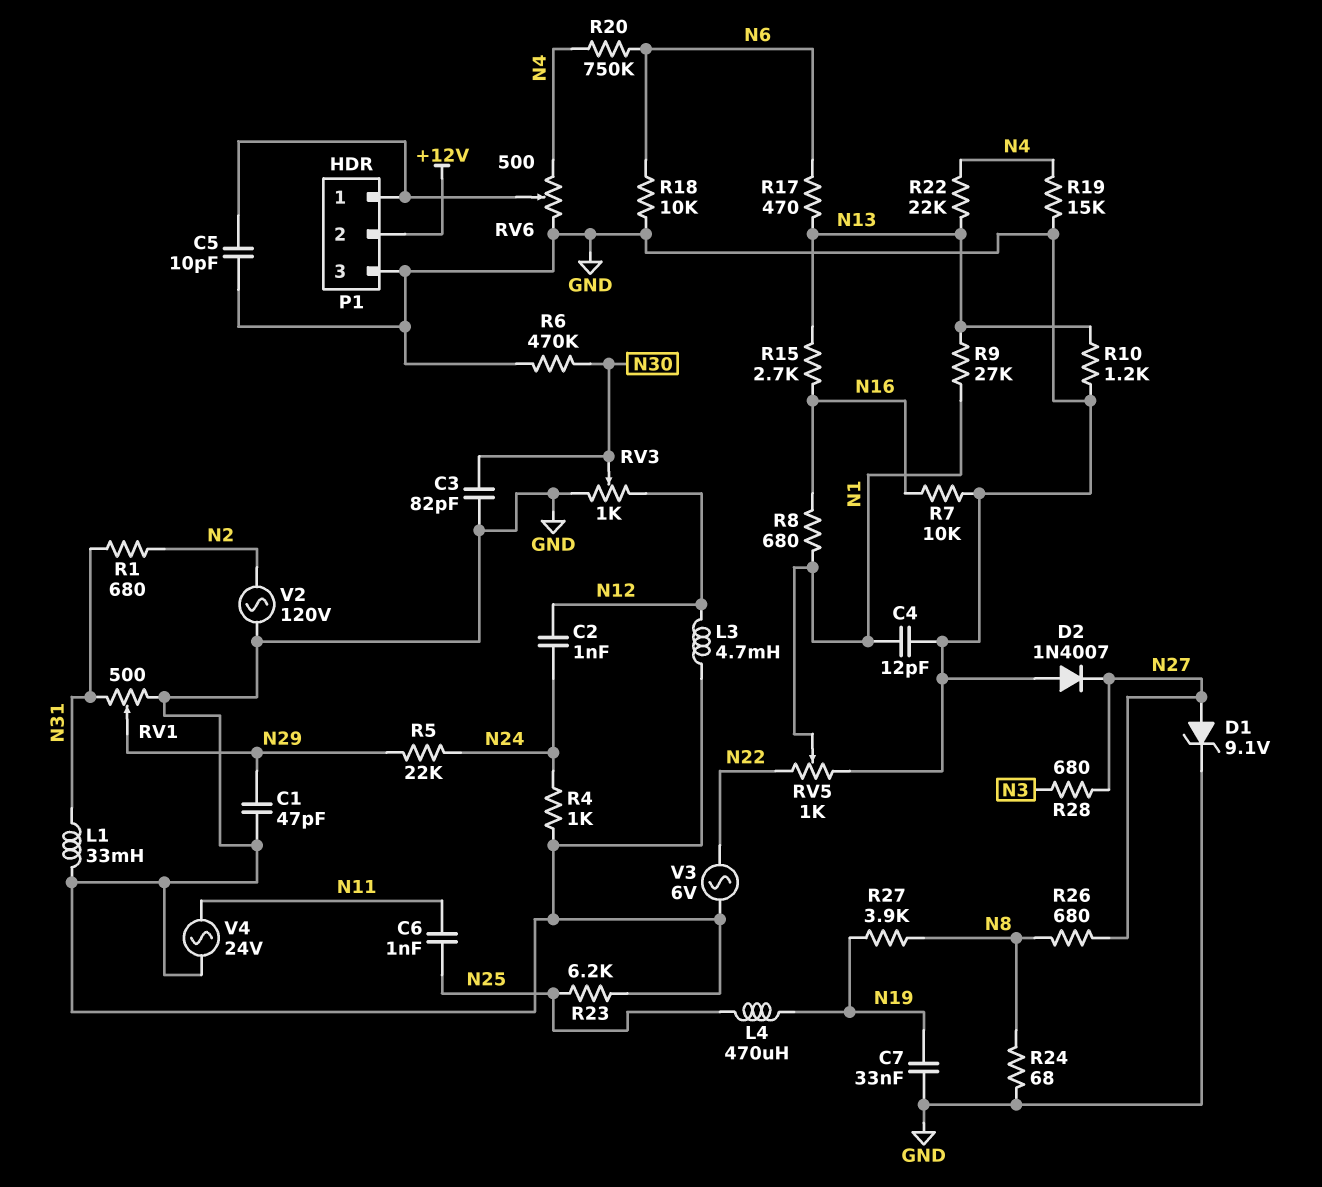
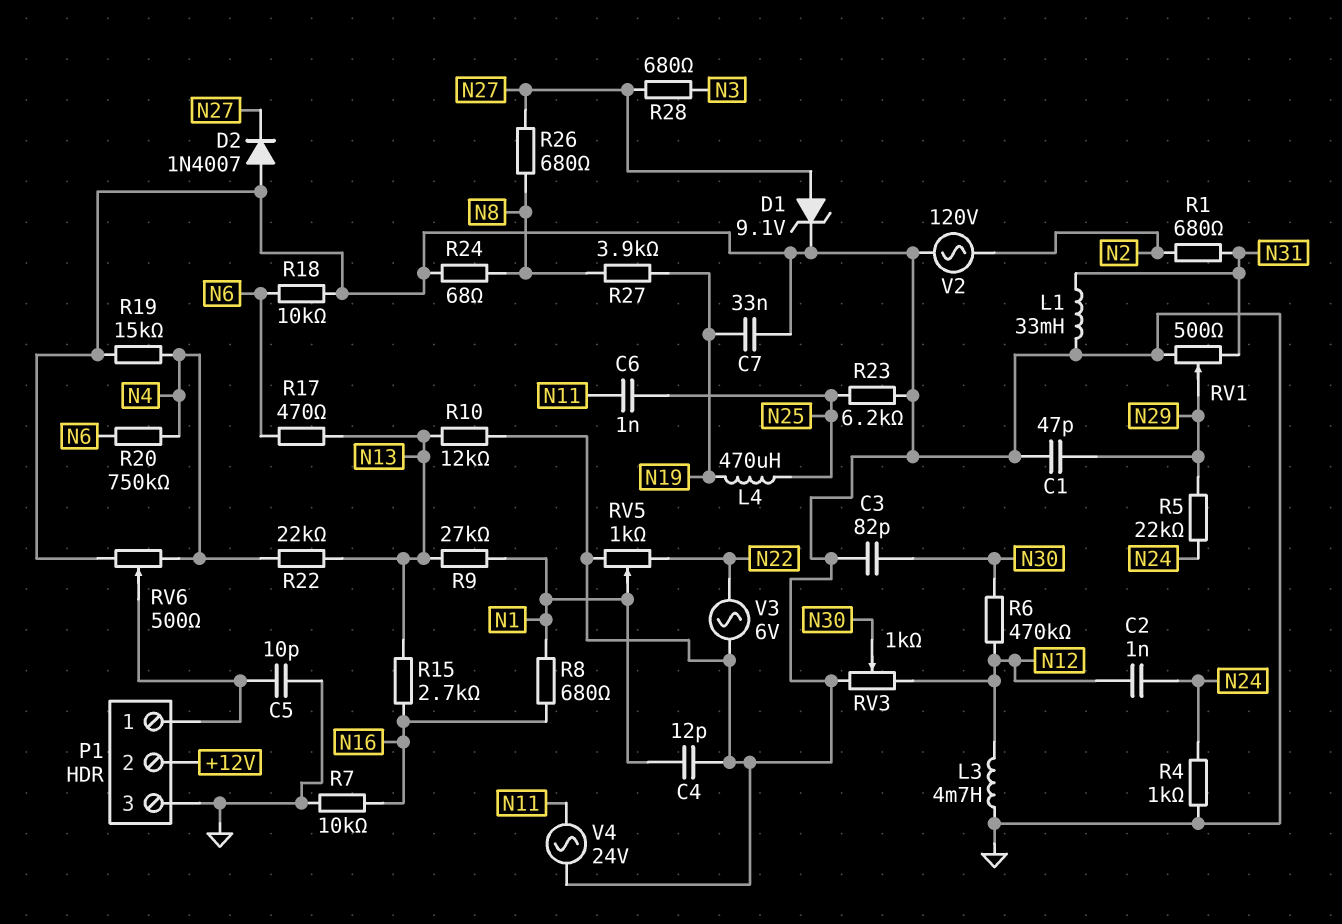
R6: 470k (GND, N30) -> 470k (N12, N30)
R10: 1.2k (GND, N13) -> 12k (GND, N13)

